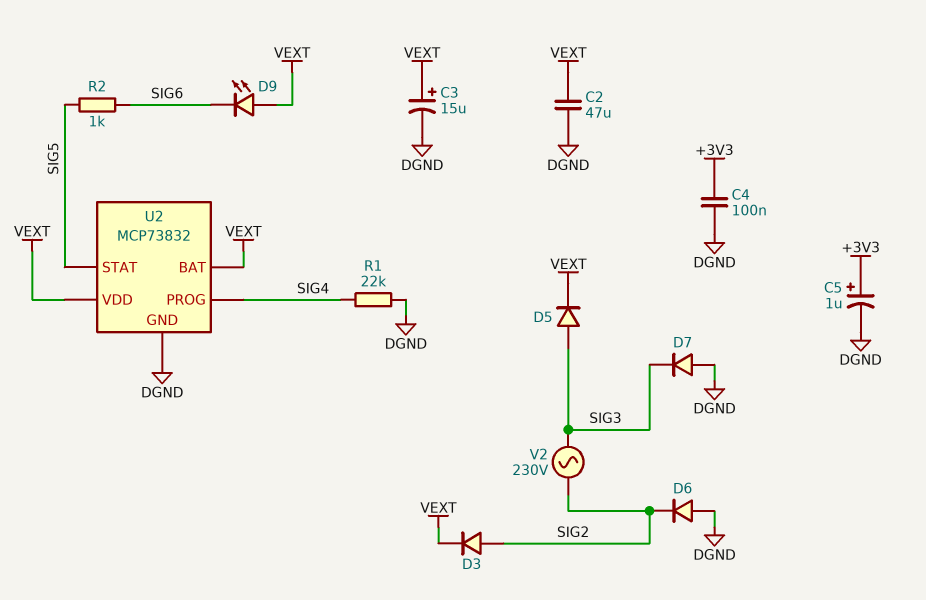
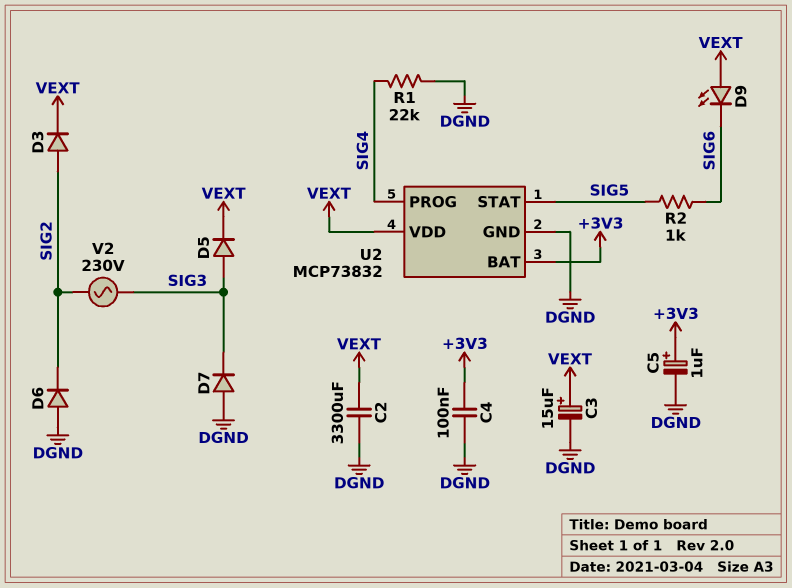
C2: 47uF (DGND, VEXT) -> 3300uF (DGND, VEXT)
U2 pin BAT: VEXT -> +3V3

